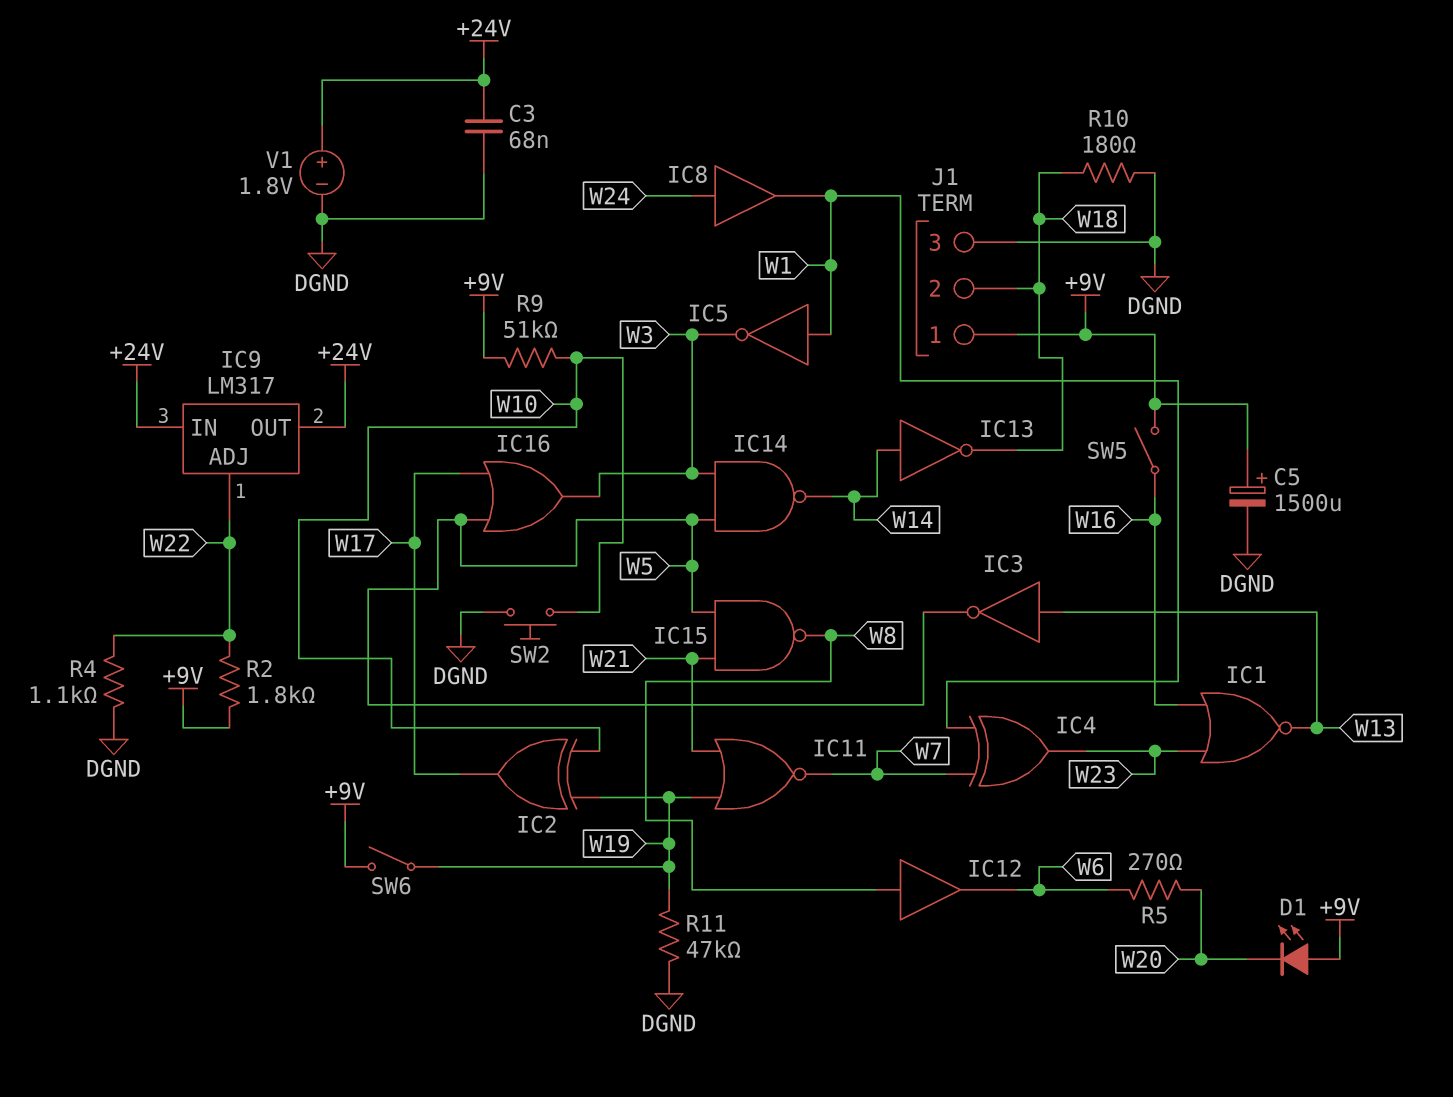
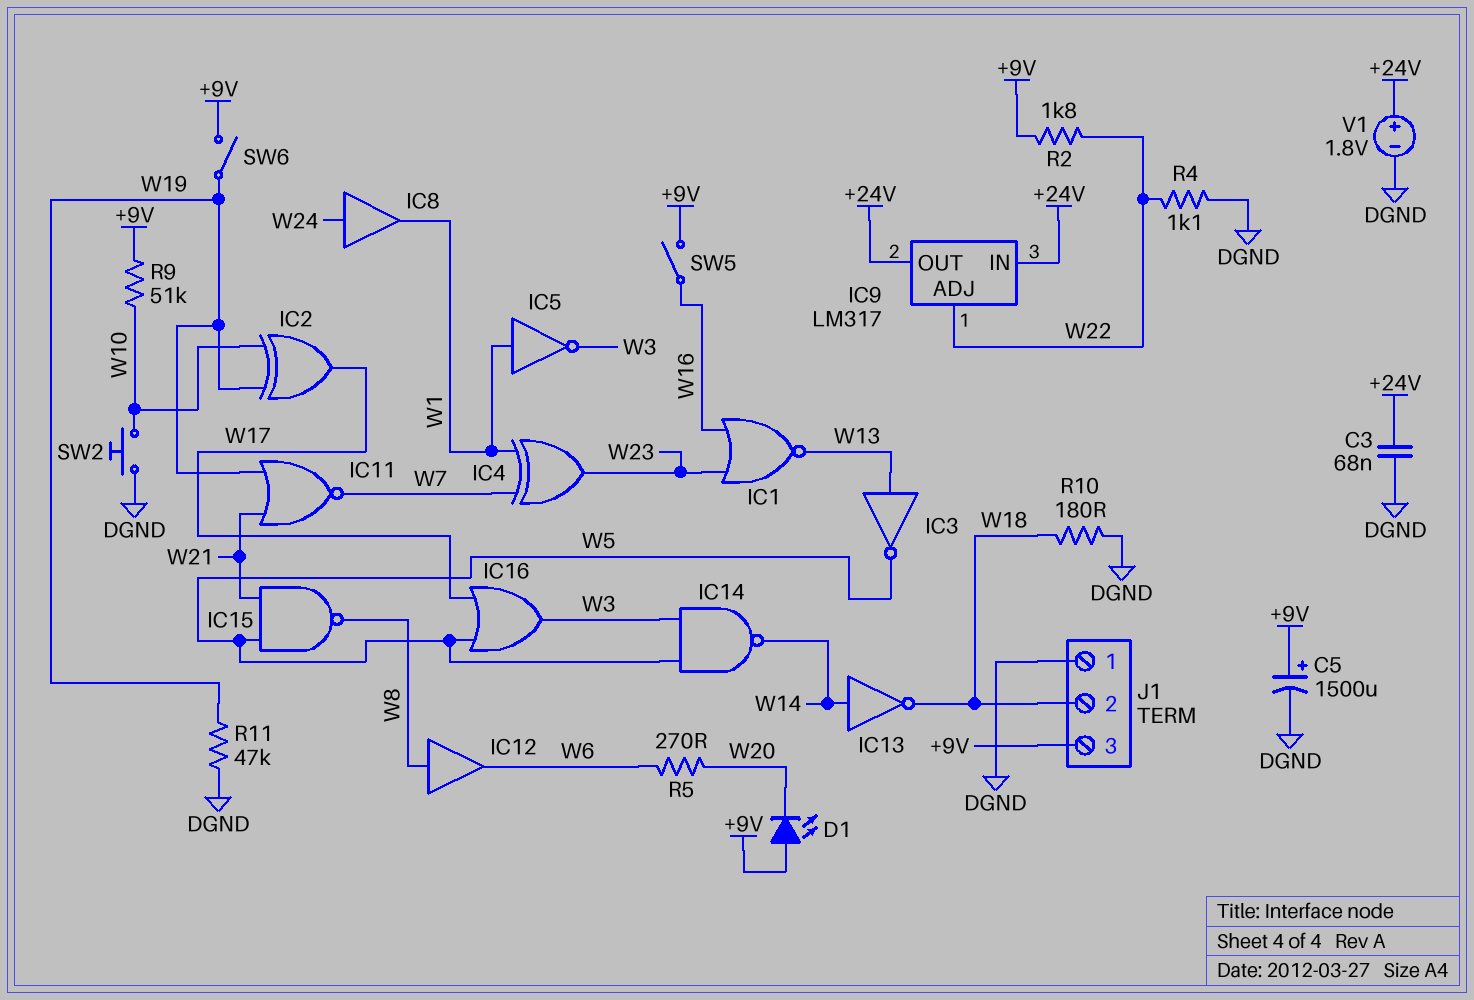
J1 pin 1: +9V -> DGND
J1 pin 3: DGND -> +9V

